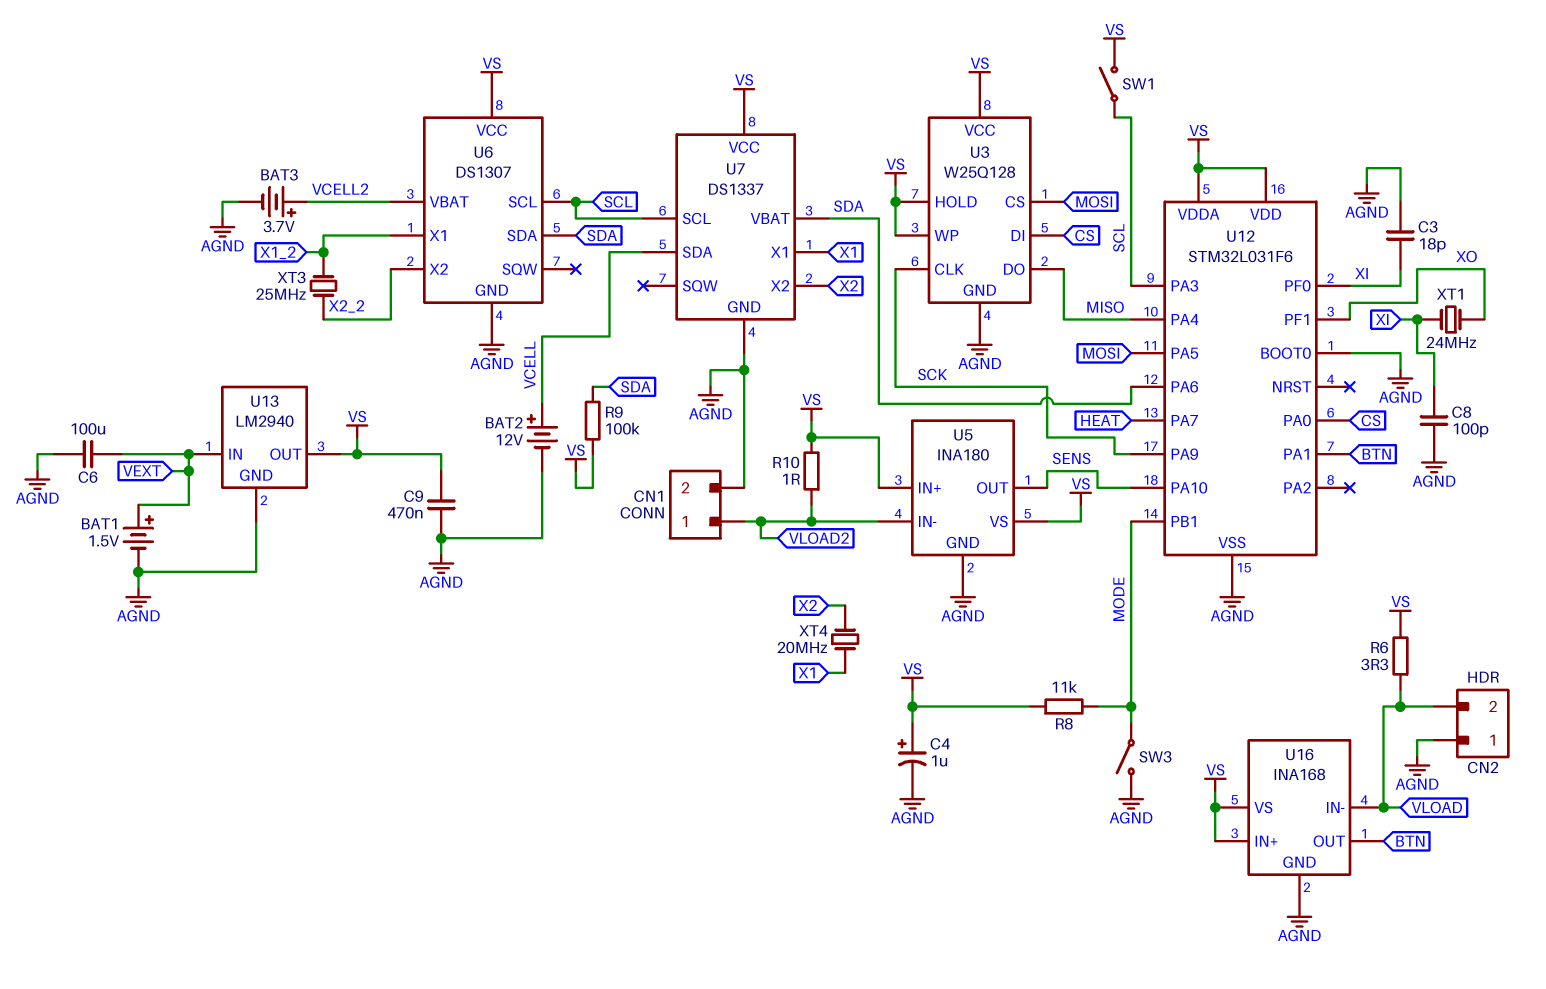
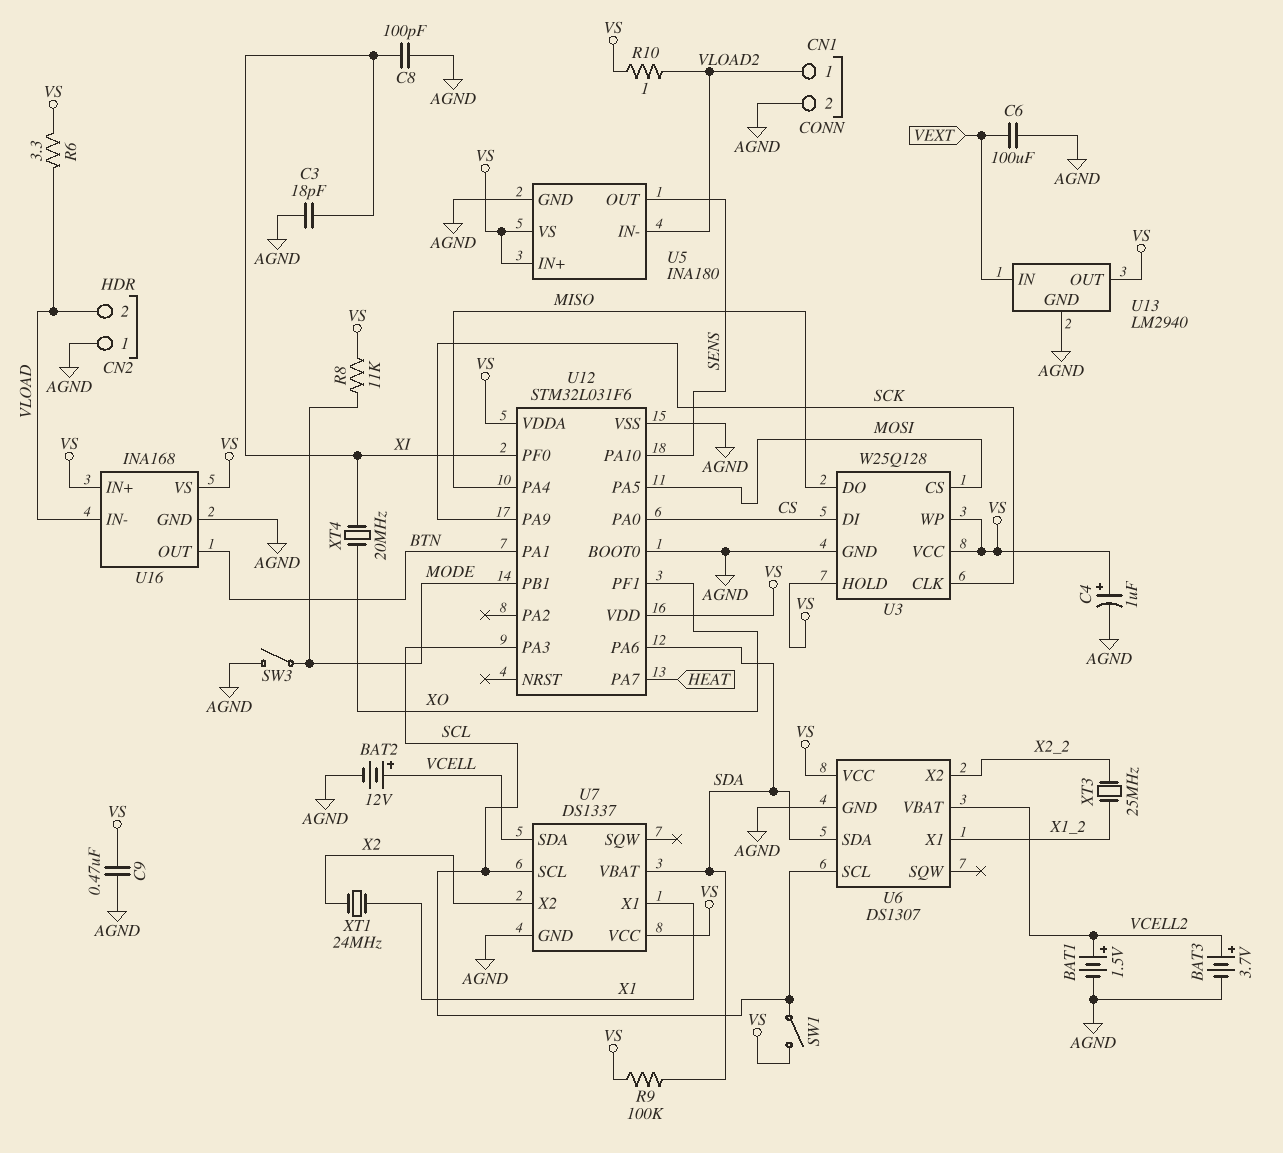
BAT1: 1.5V (plus VEXT, minus AGND) -> 1.5V (plus VCELL2, minus AGND)
XT1: 24MHz (XI, XO) -> 24MHz (X1, X2)
XT4: 20MHz (X1, X2) -> 20MHz (XI, XO)

